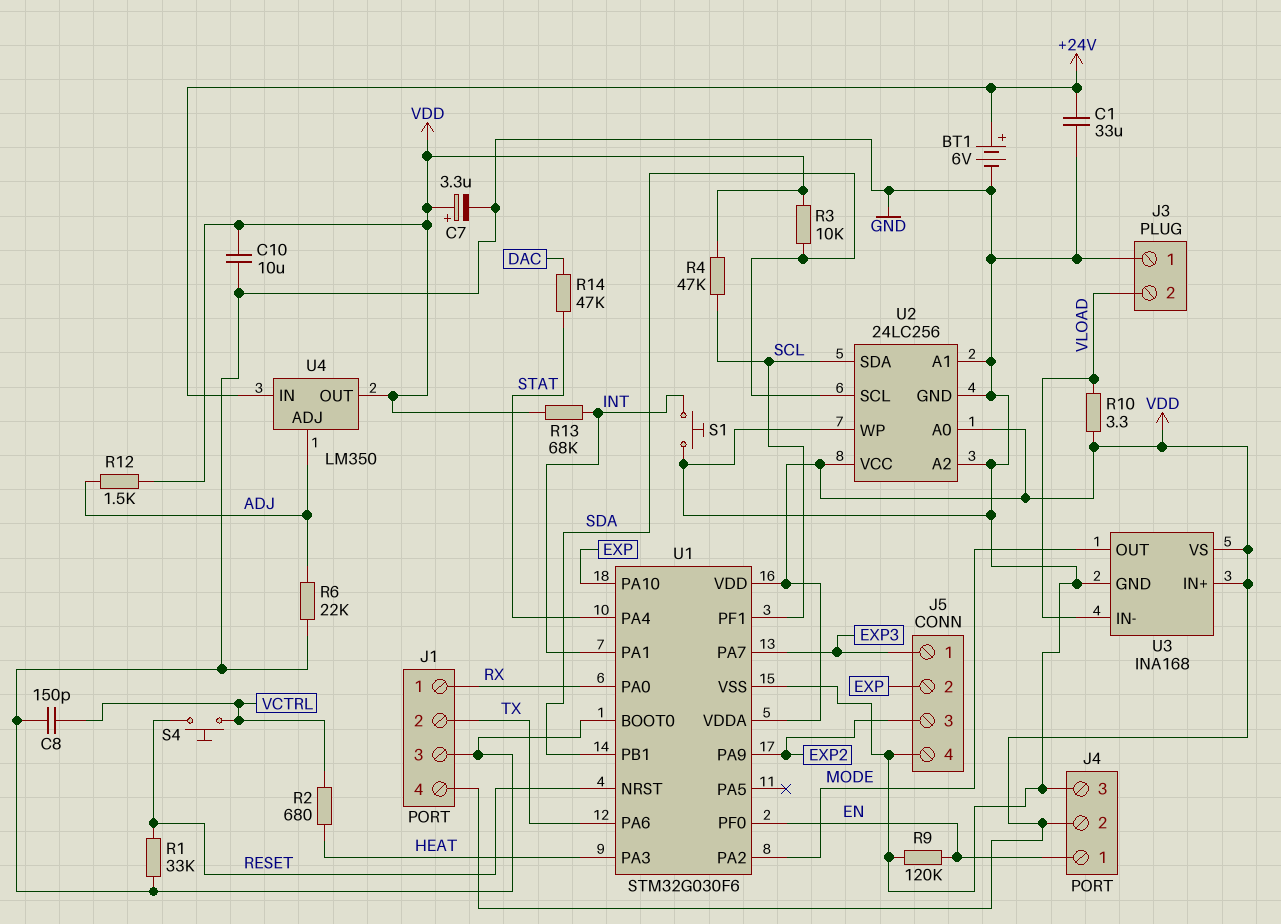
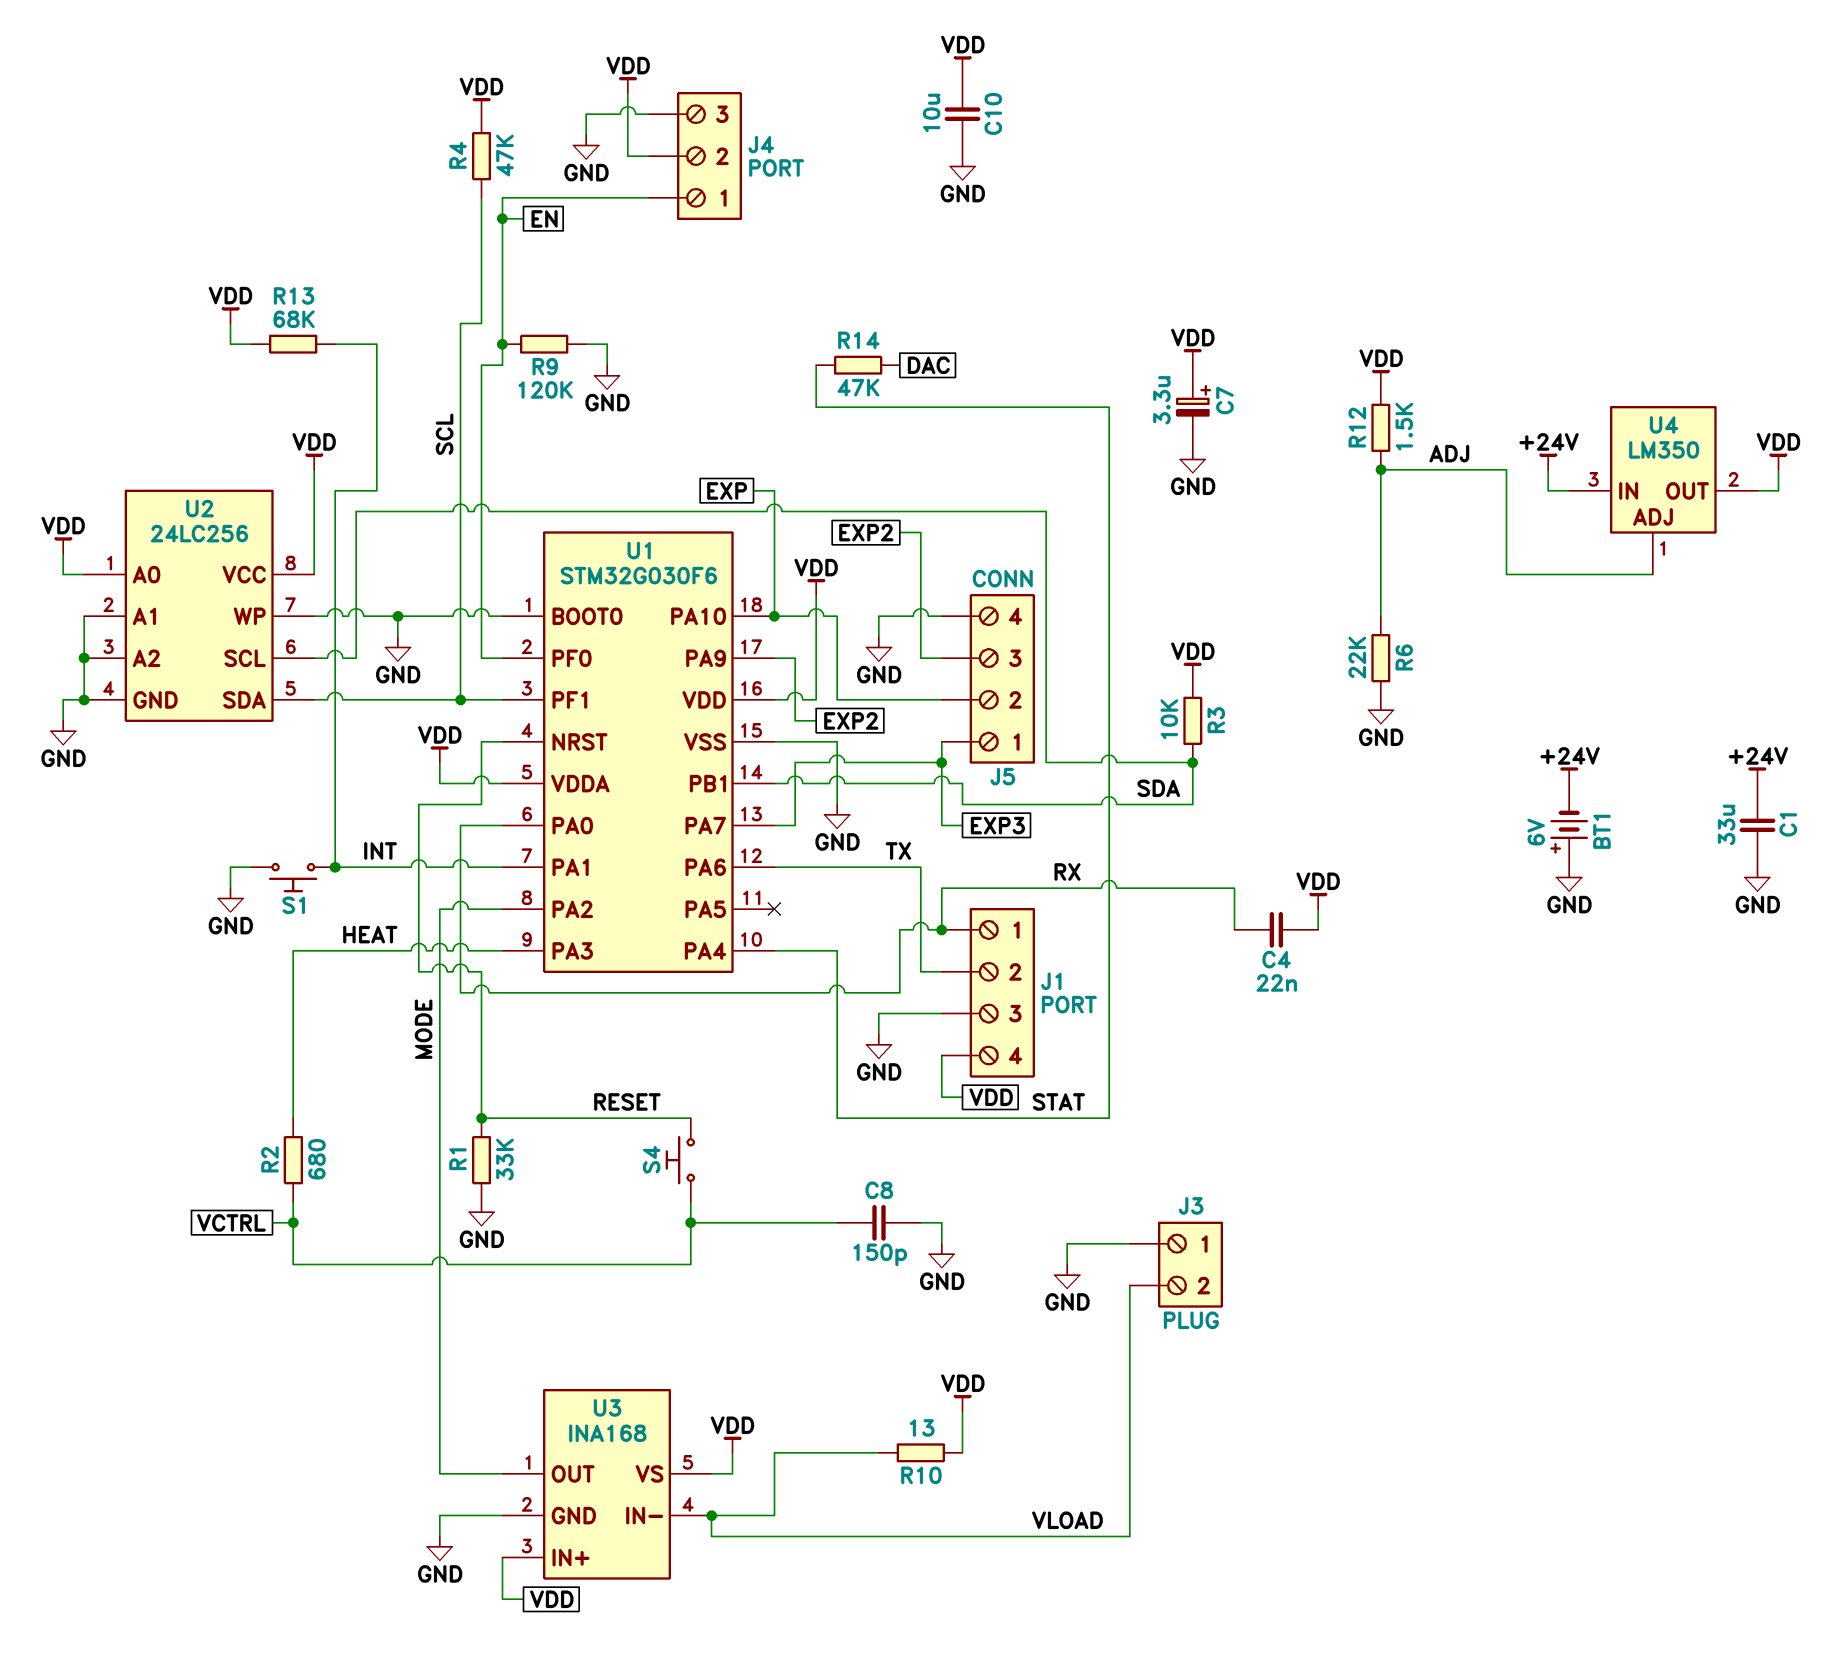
BT1: 6V (plus +24V, minus GND) -> 6V (plus GND, minus +24V)
C4: none -> 22nF (RX, VDD)
R10: 3.3 (VDD, VLOAD) -> 13 (VDD, VLOAD)

